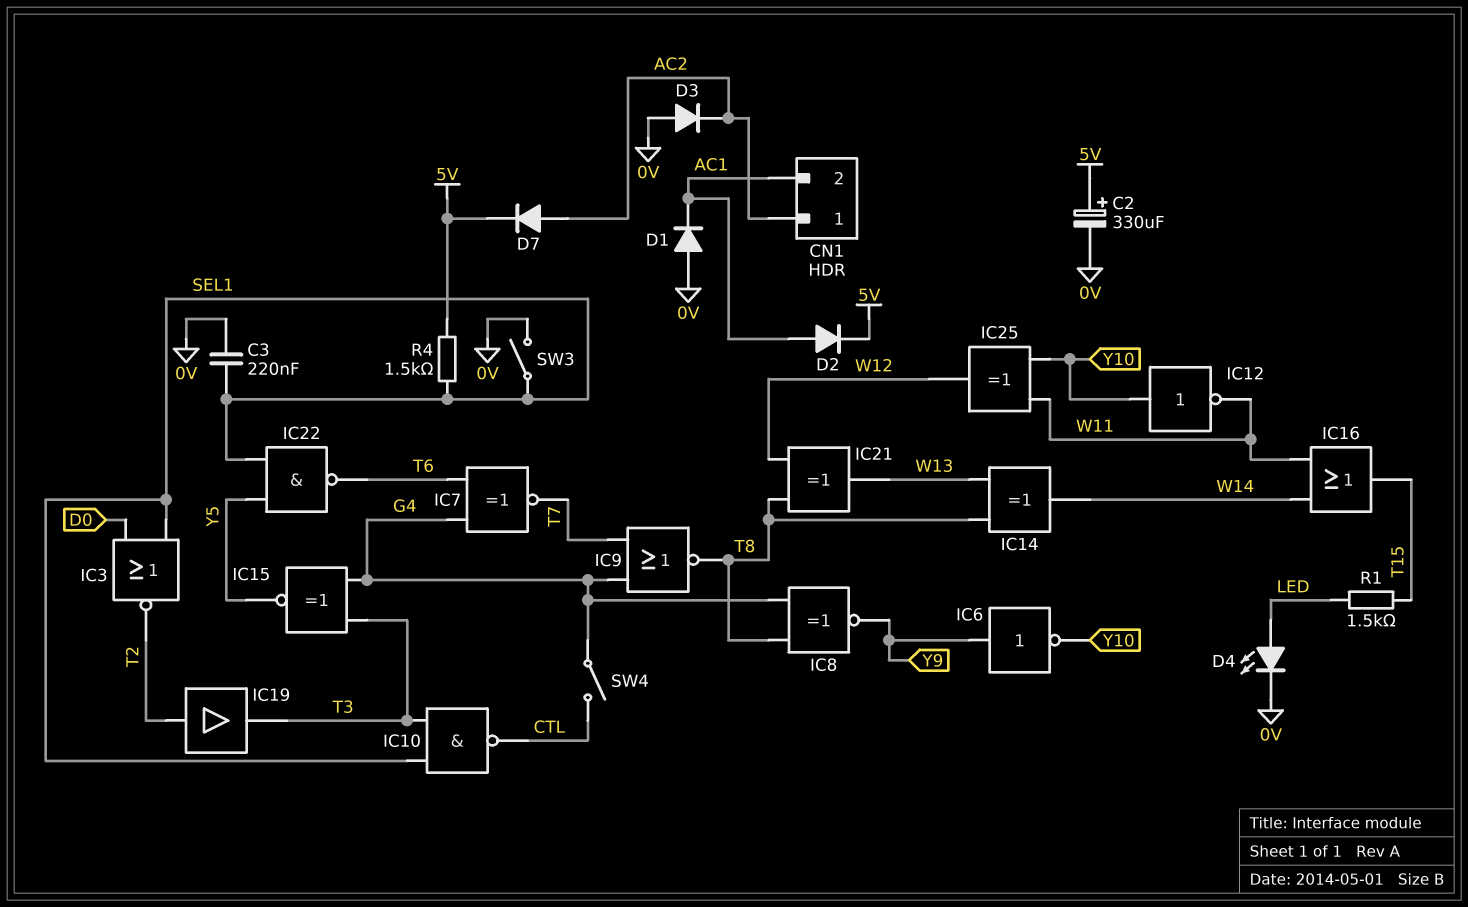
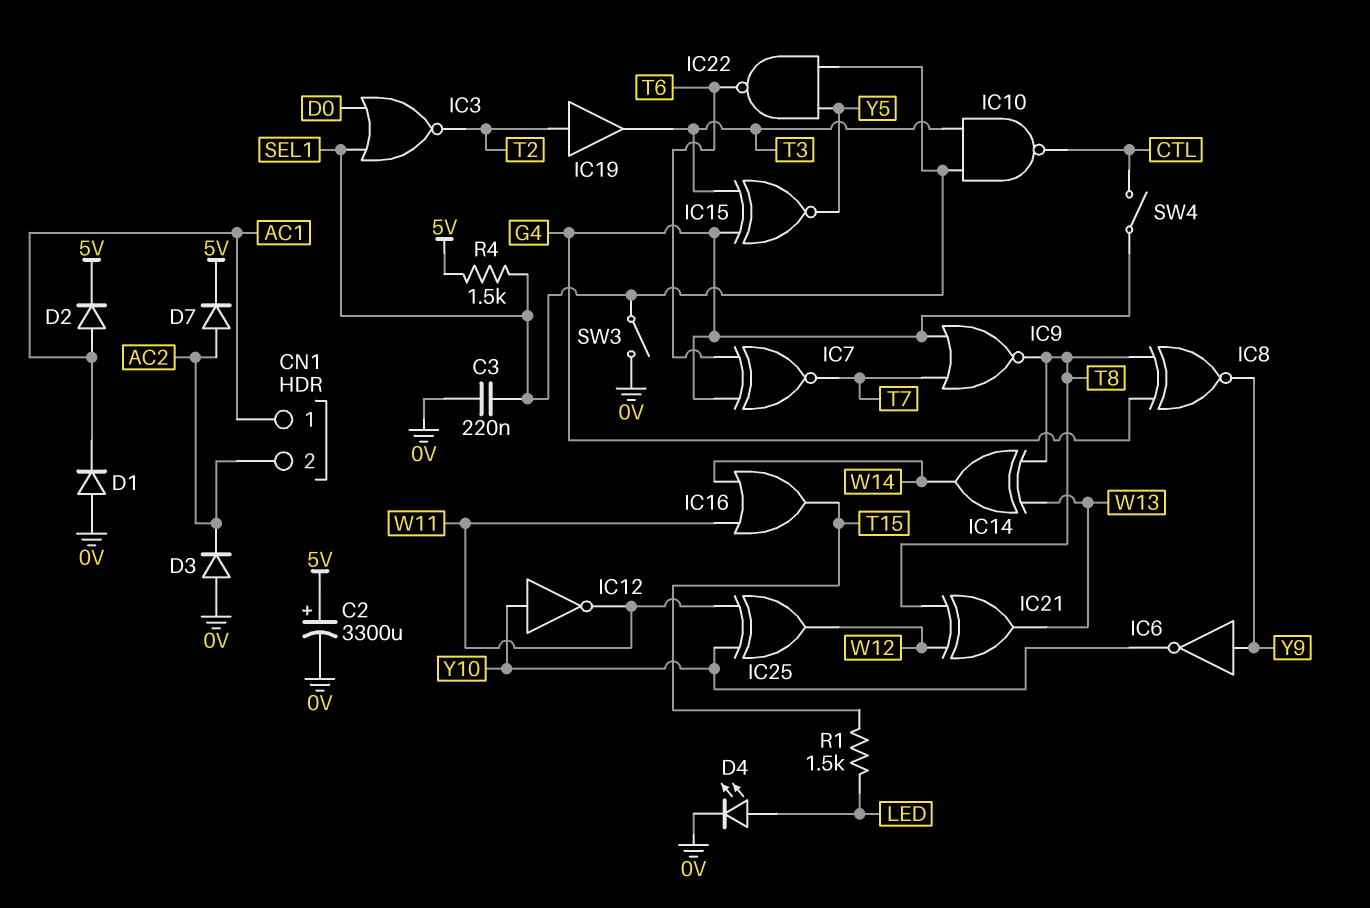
C2: 330uF (plus 5V, minus 0V) -> 3300uF (plus 5V, minus 0V)
CN1 pin 1: AC2 -> AC1
CN1 pin 2: AC1 -> AC2

